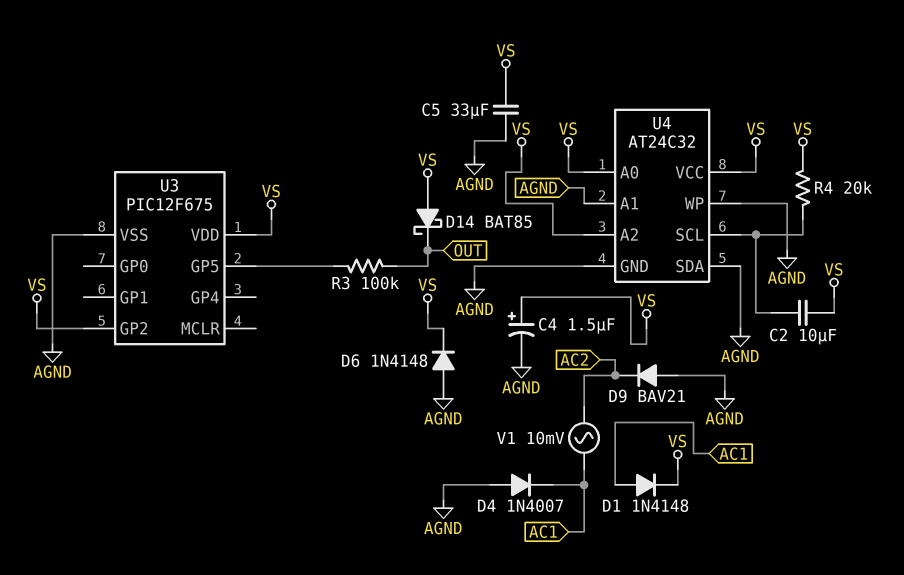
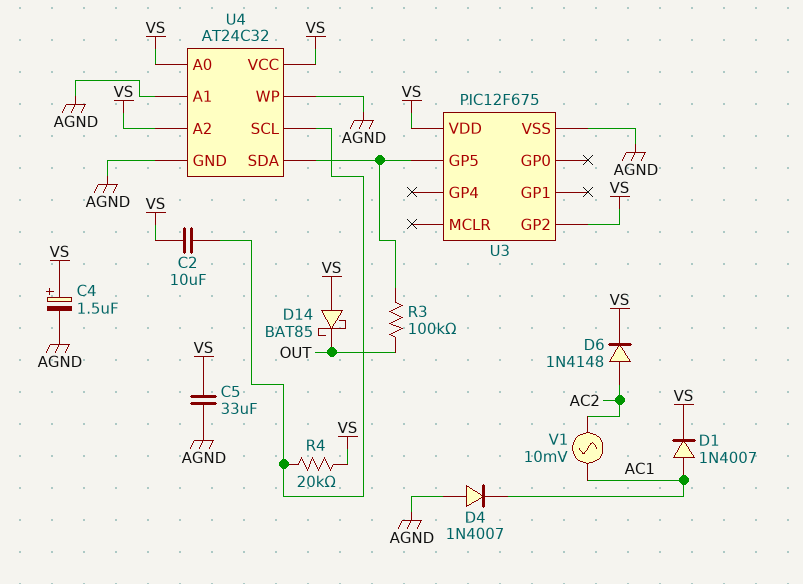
D1: diode 1N4148 (A AC1, K VS) -> diode 1N4007 (A AC1, K VS)
D6: diode 1N4148 (A AGND, K VS) -> diode 1N4148 (A AC2, K VS)
D9: diode BAV21 (A AGND, K AC2) -> none
U4 pin SDA: AGND -> U3/GP5

